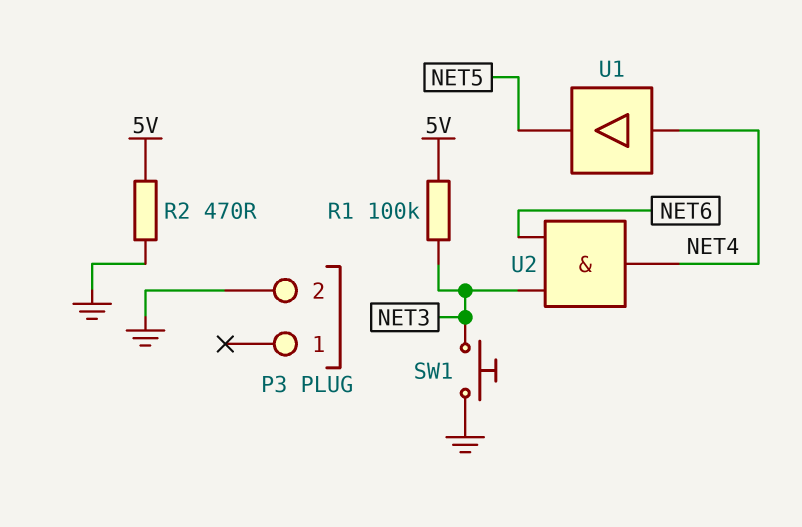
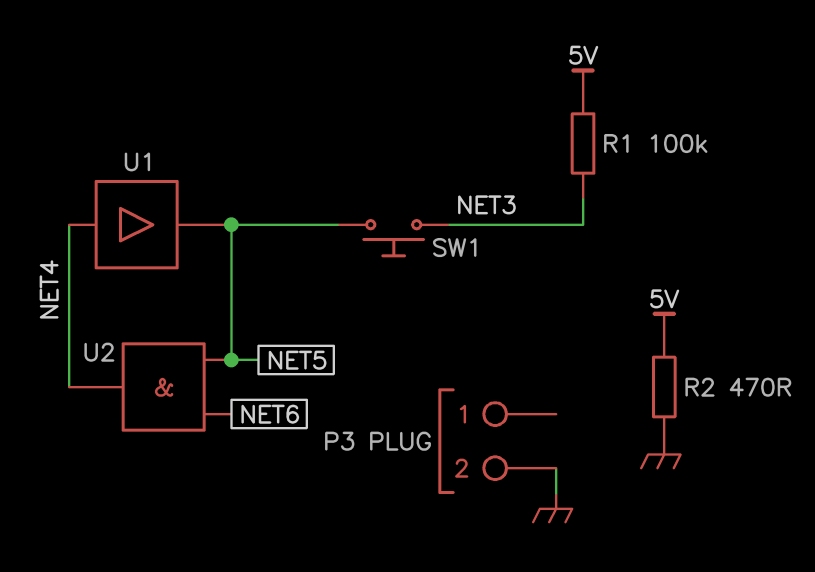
SW1: button (GND, NET3) -> button (NET3, NET5)
U2: AND (in NET3, in NET6, out NET4) -> AND (in NET5, in NET6, out NET4)

